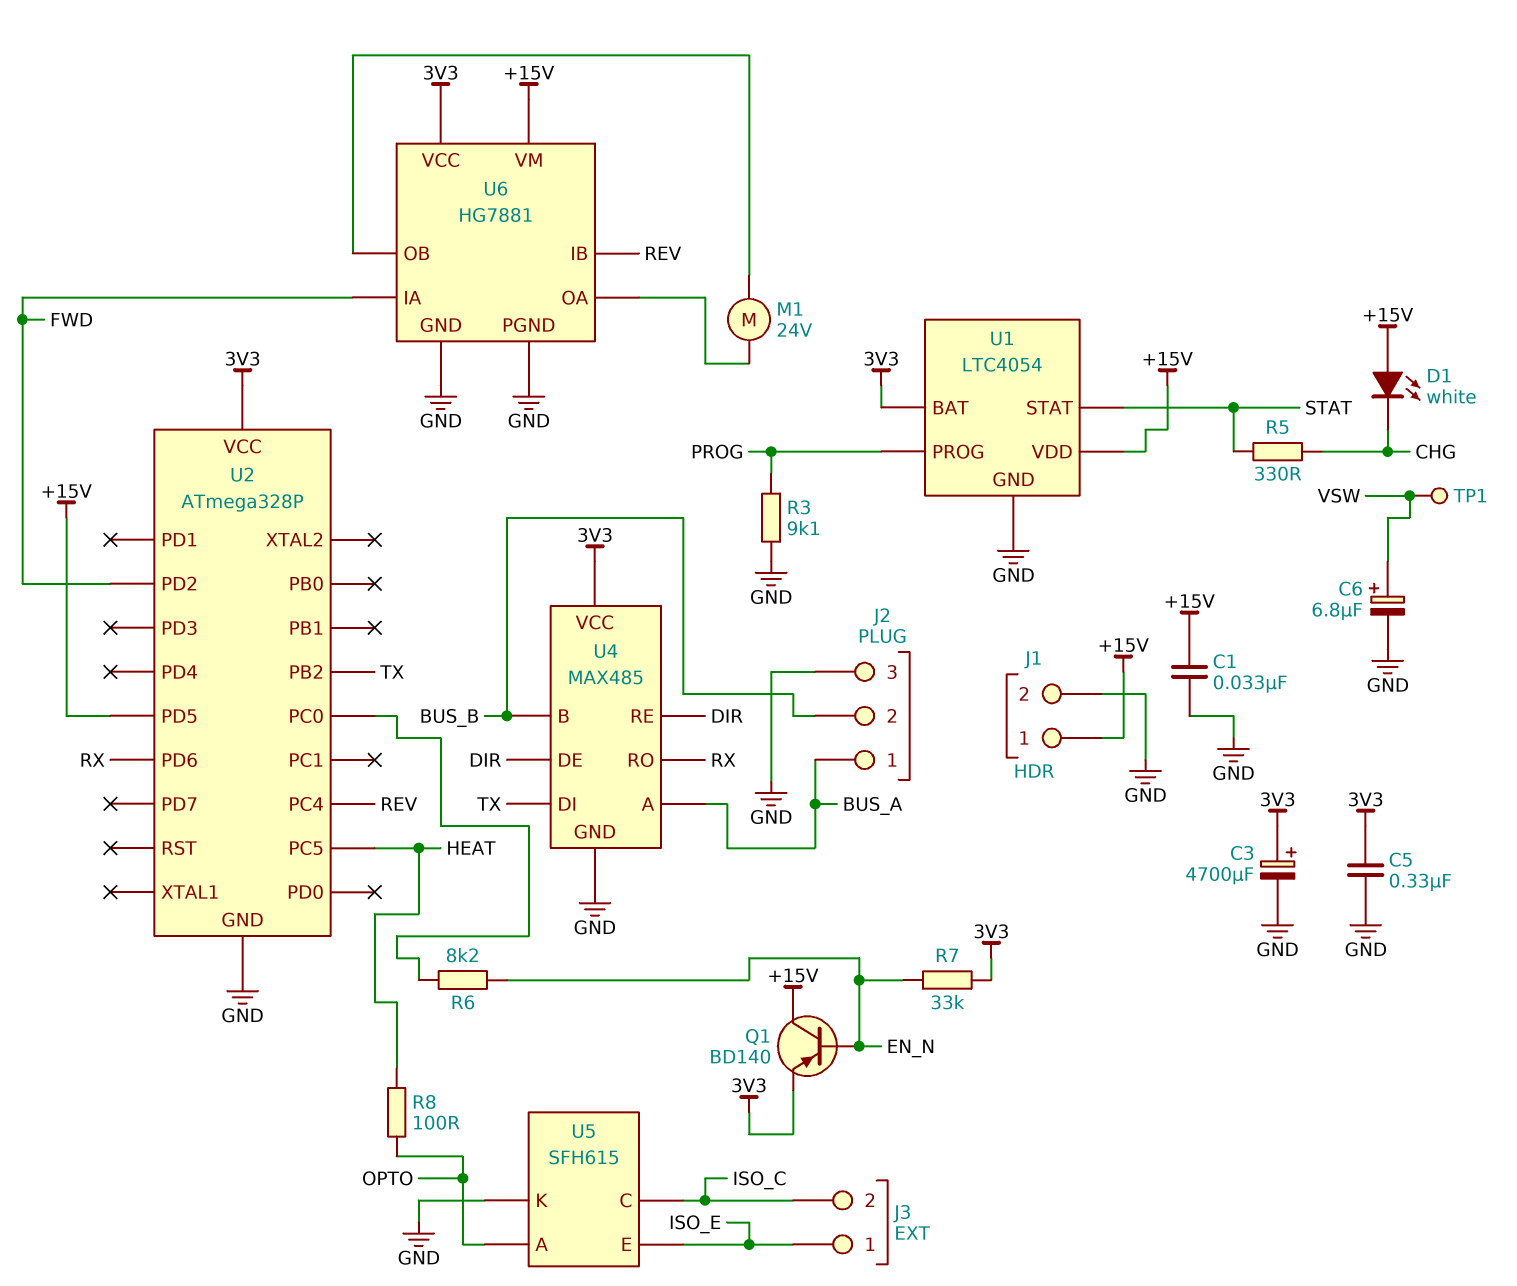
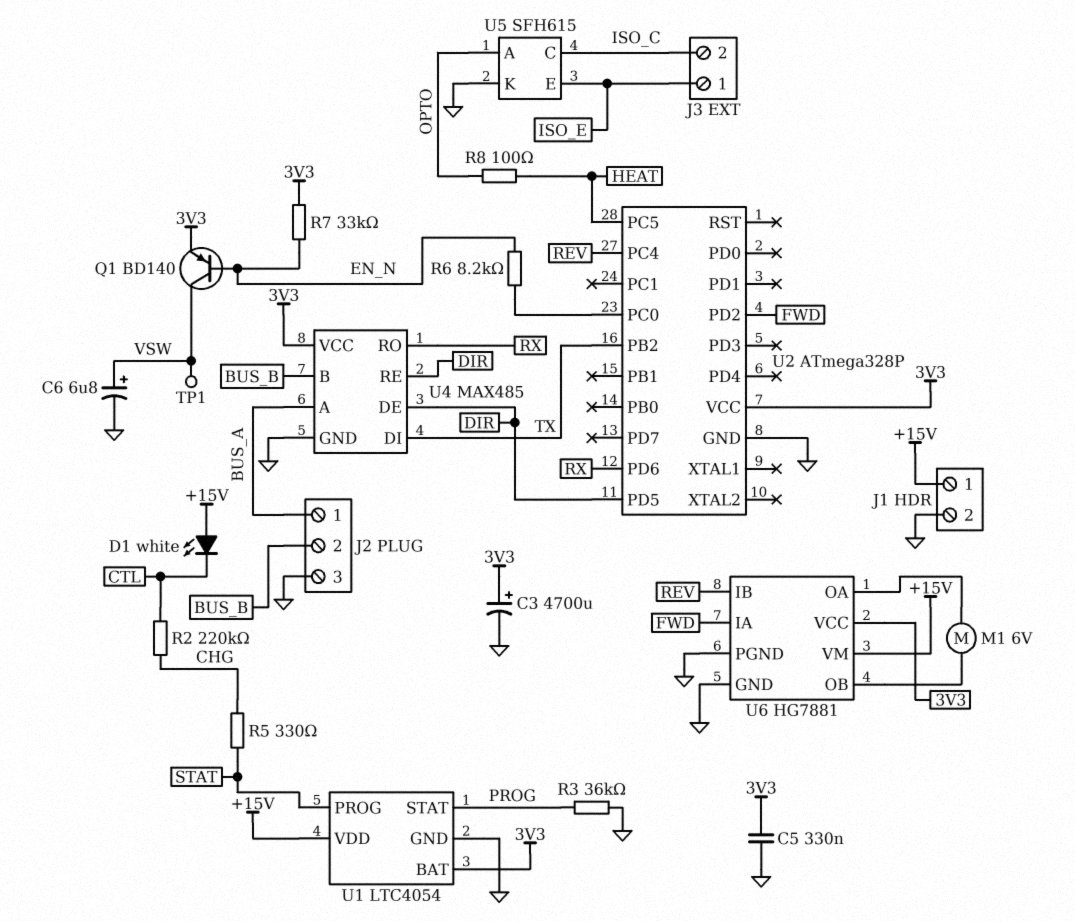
C1: 33nF (+15V, GND) -> none
D1: LED white (A +15V, K CHG) -> LED white (A +15V, K CTL)
M1: motor 24V (U6/OA, U6/OB) -> motor 6V (U6/OA, U6/OB)
Q1: PNP BD140 (B EN_N, C +15V, E 3V3) -> PNP BD140 (B EN_N, C VSW, E 3V3)
R2: none -> 220k (CHG, CTL)
R3: 9.1k (GND, PROG) -> 36k (GND, PROG)
U1 pin PROG: PROG -> STAT
U1 pin STAT: STAT -> PROG
U2 pin PD5: +15V -> DIR

